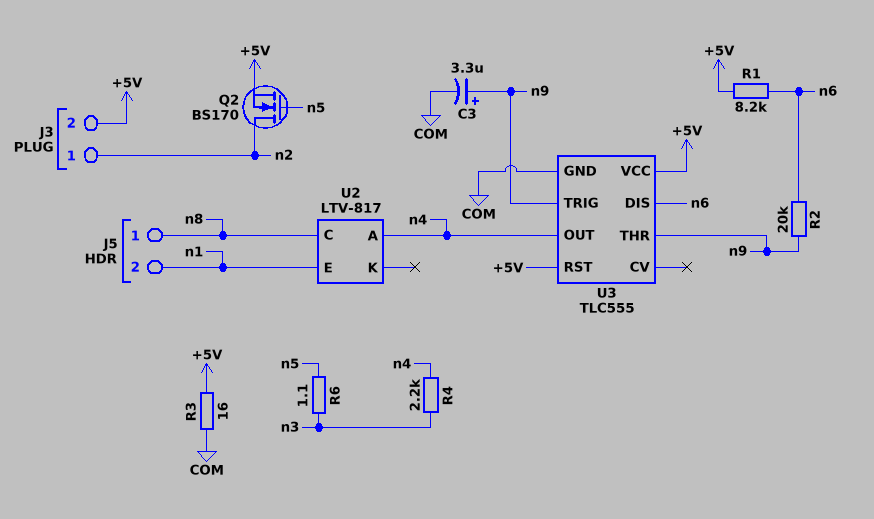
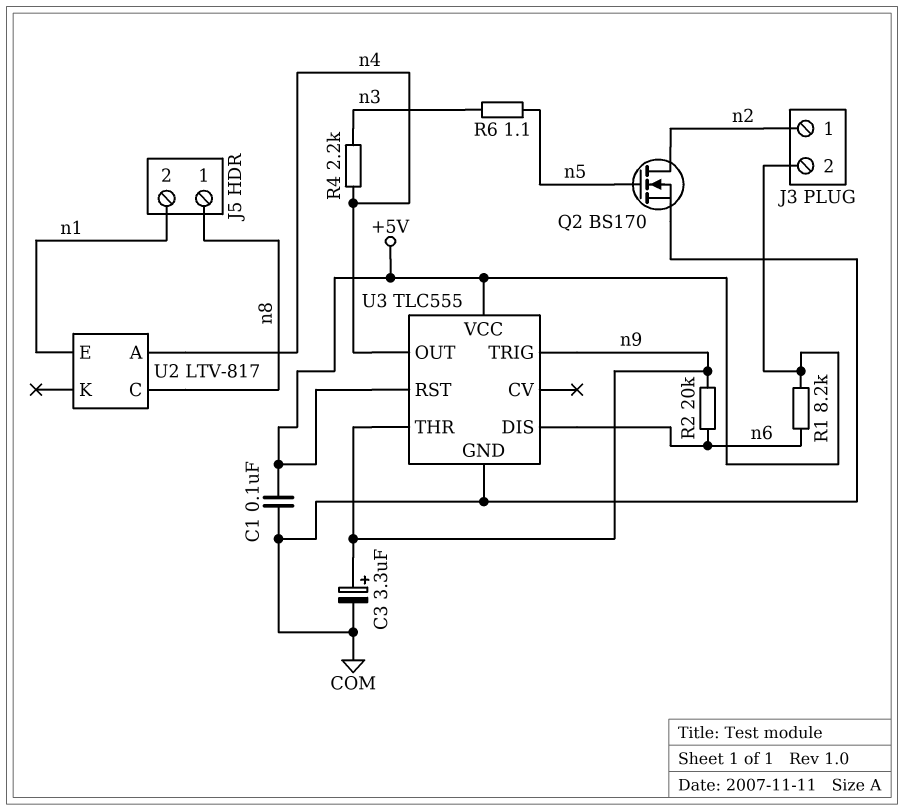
C1: none -> 100nF (+5V, COM)
Q2: NMOS BS170 (G n5, D n2, S +5V) -> NMOS BS170 (G n5, D n2, S COM)
R3: 16 (+5V, COM) -> none

